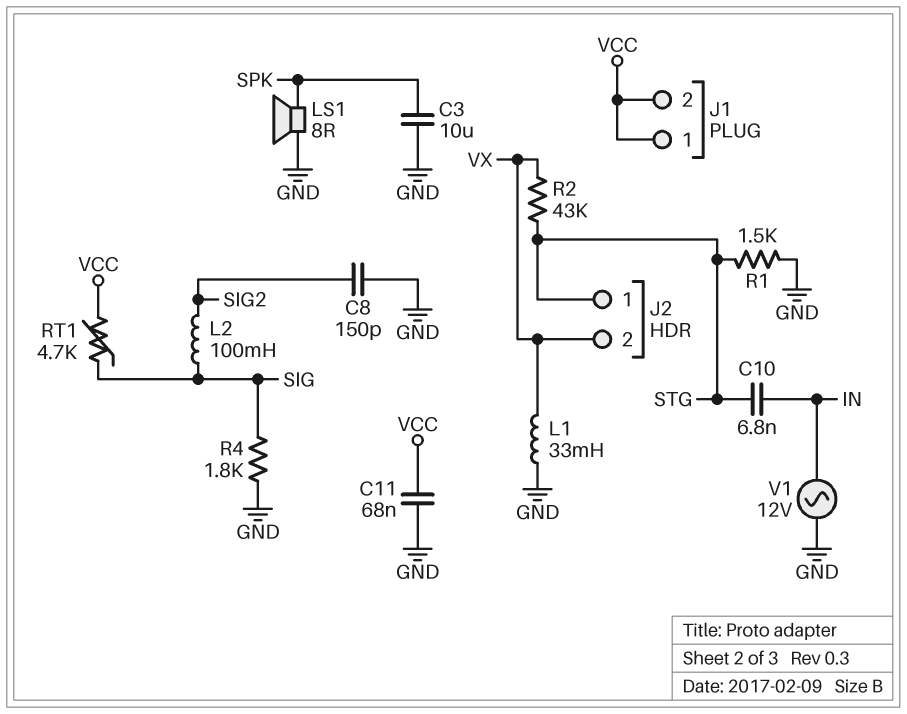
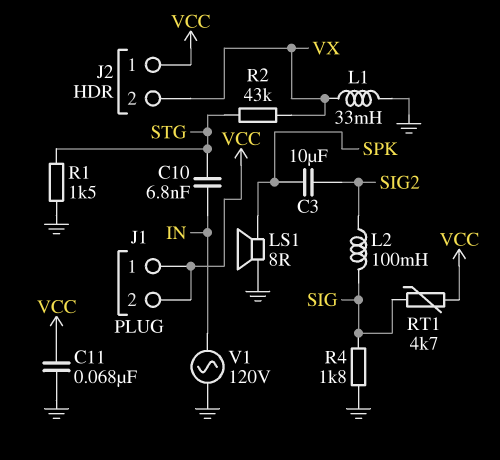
C3: 10uF (GND, SPK) -> 10uF (SIG2, SPK)
C8: 150pF (GND, SIG2) -> none
J2 pin 1: STG -> VCC
V1: AC 12V (GND, IN) -> AC 120V (GND, IN)

